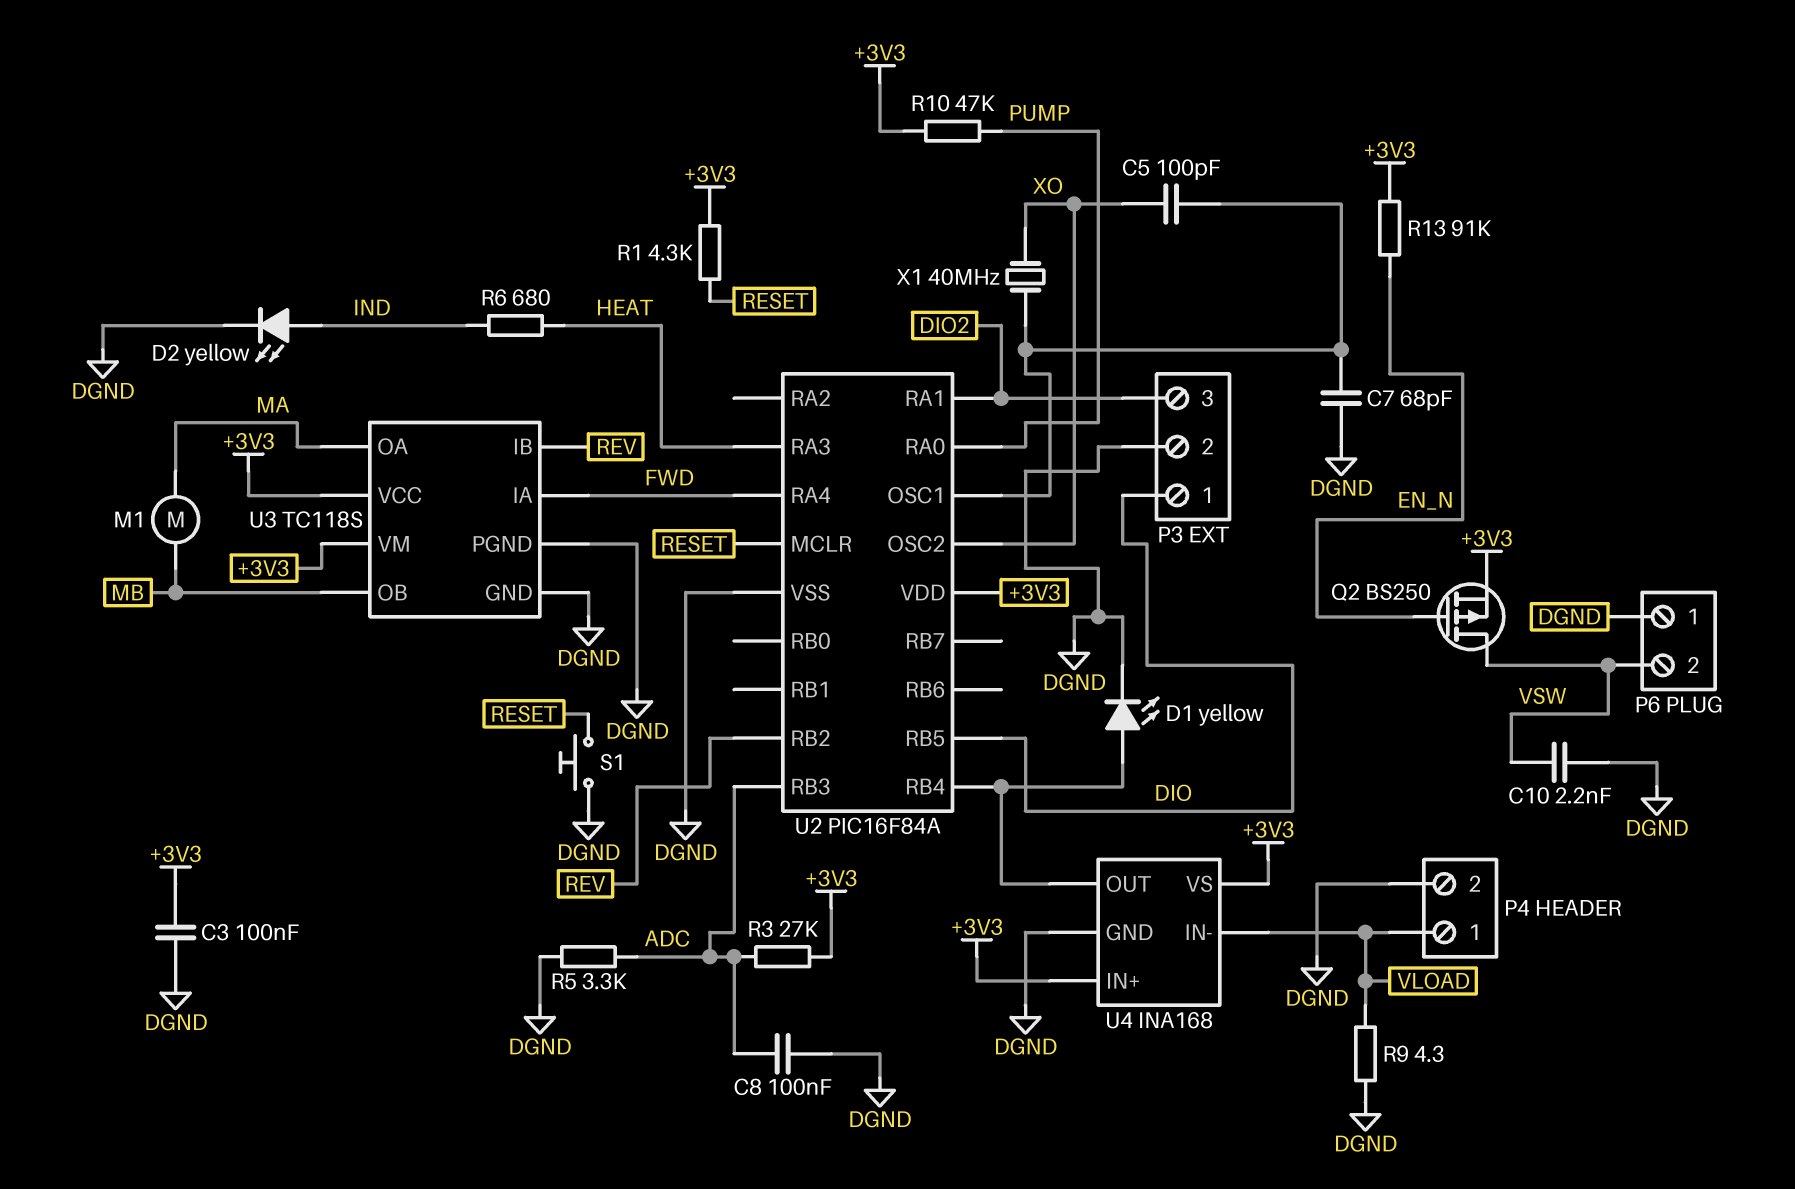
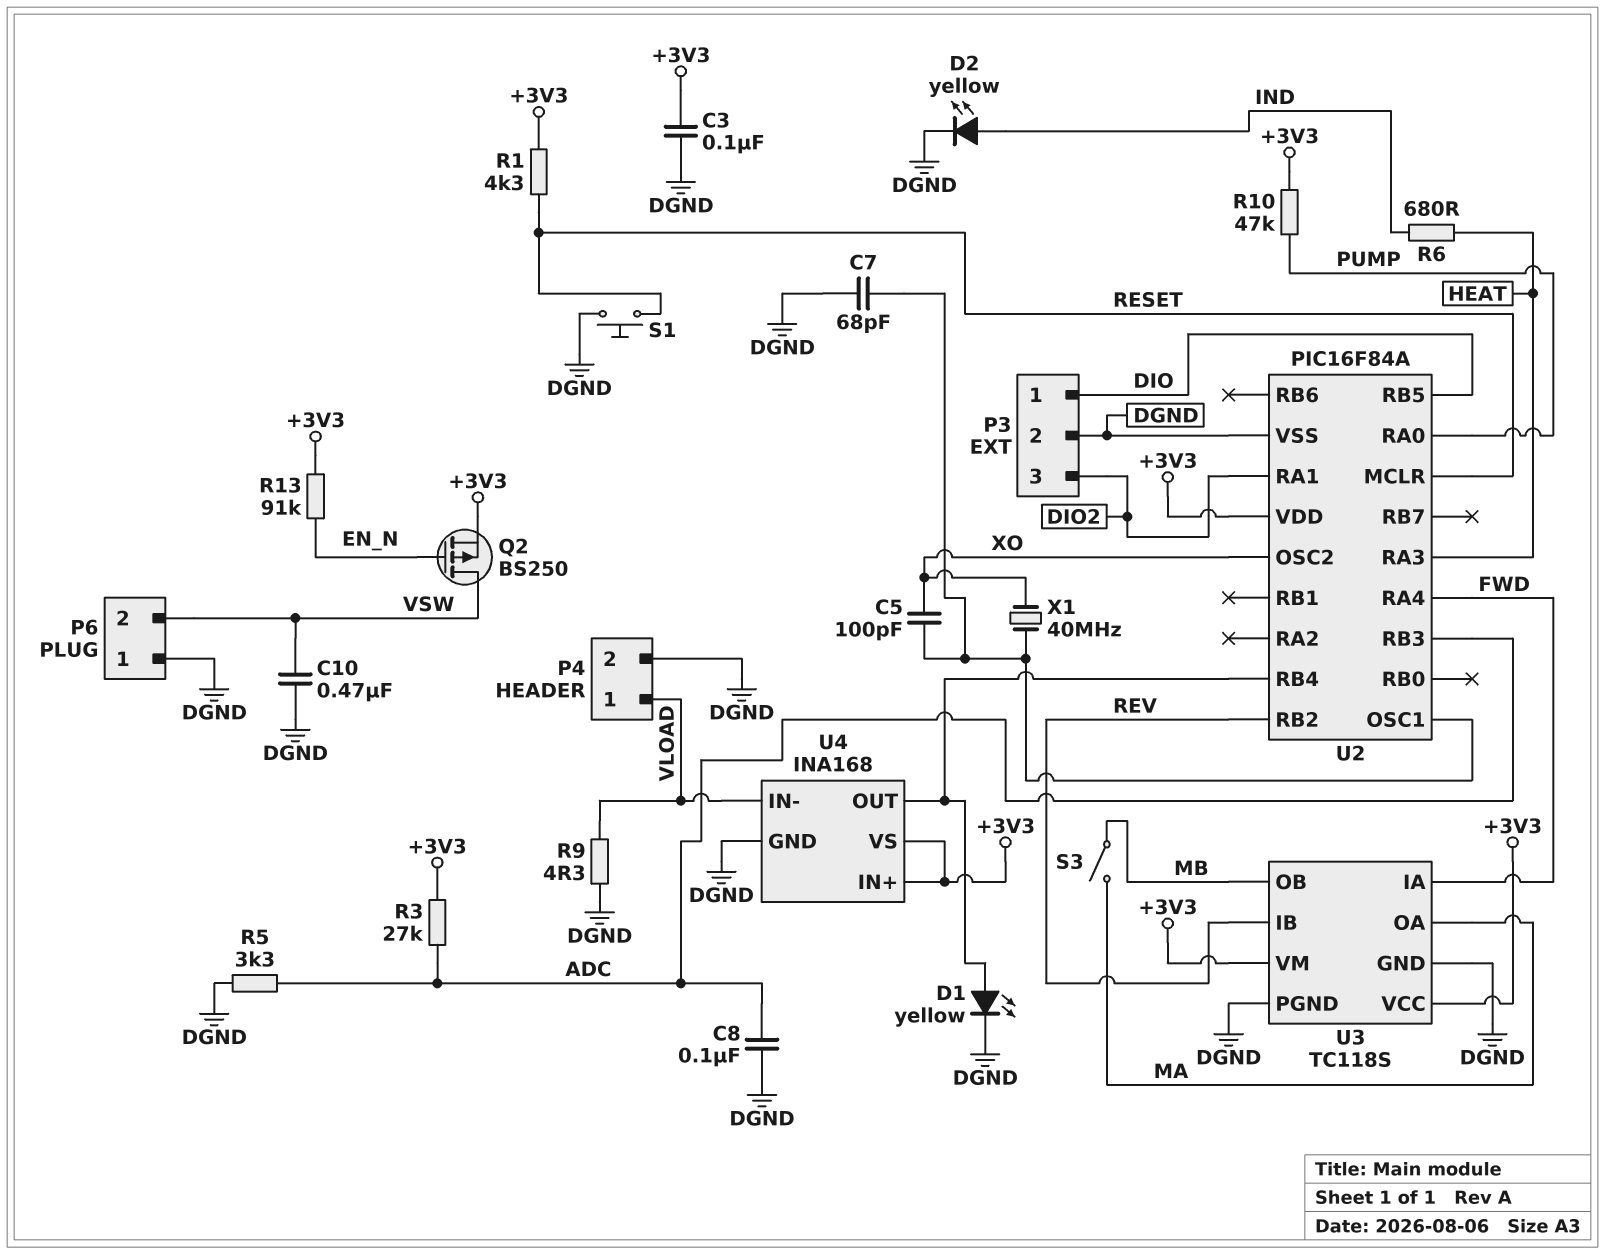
C10: 2.2nF (DGND, VSW) -> 470nF (DGND, VSW)
M1: motor (MA, MB) -> none
S3: none -> switch (MA, MB)

